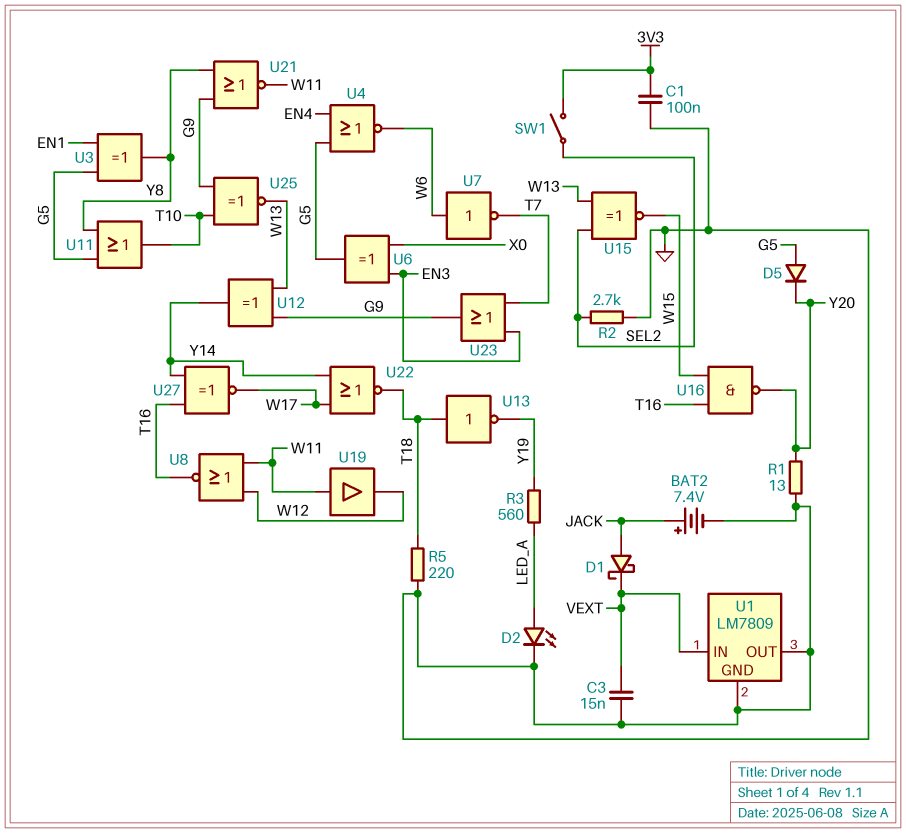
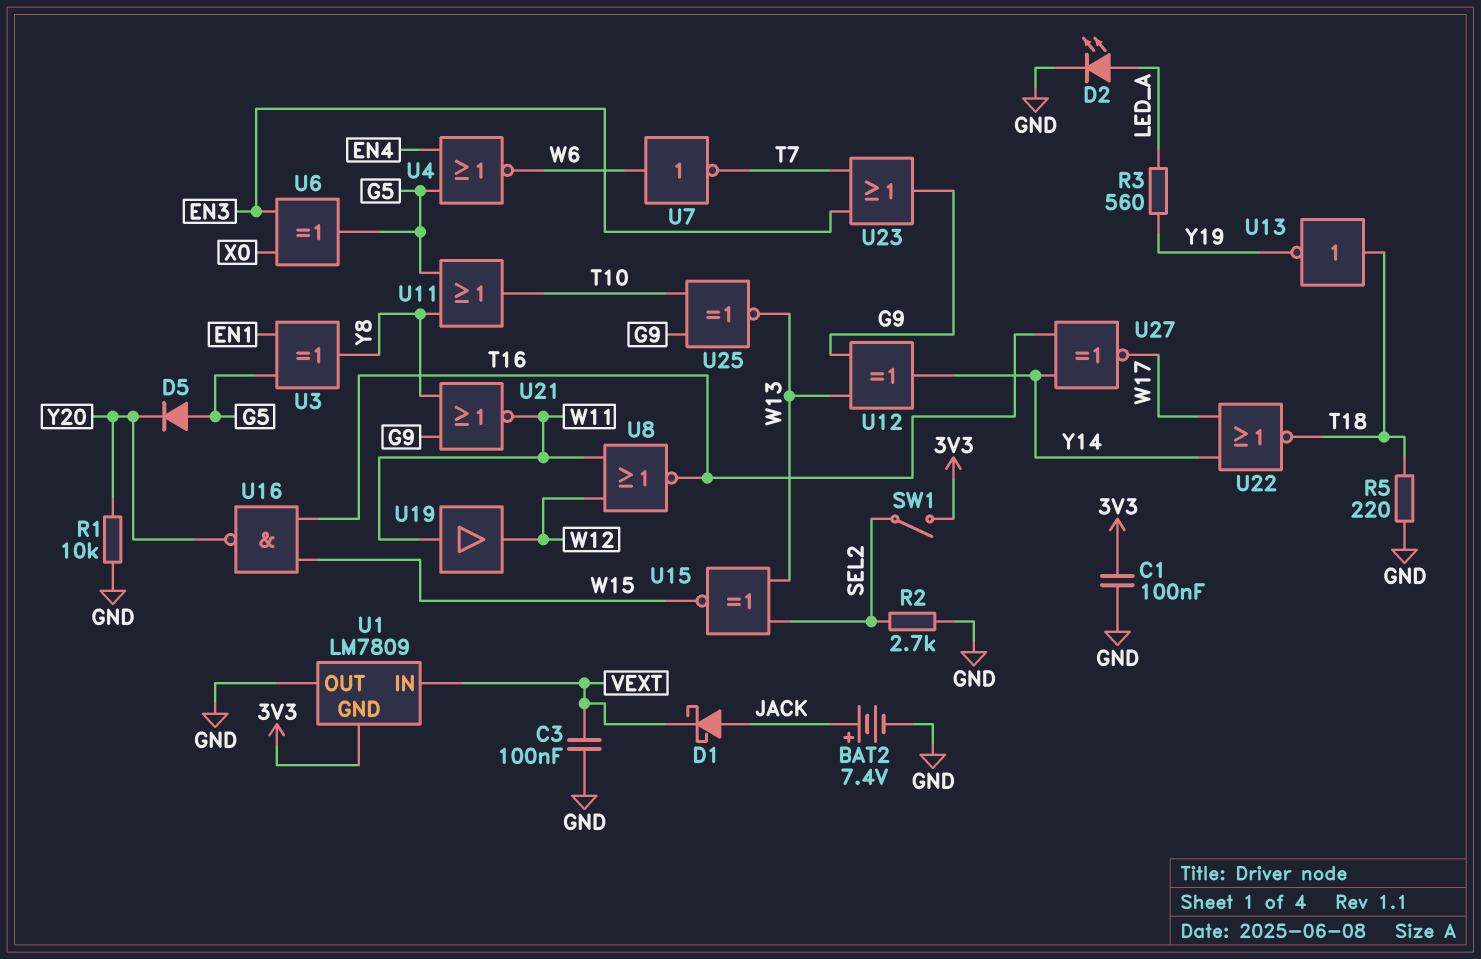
C3: 15nF (GND, VEXT) -> 100nF (GND, VEXT)
R1: 13 (GND, Y20) -> 10k (GND, Y20)
U1 pin GND: GND -> 3V3

